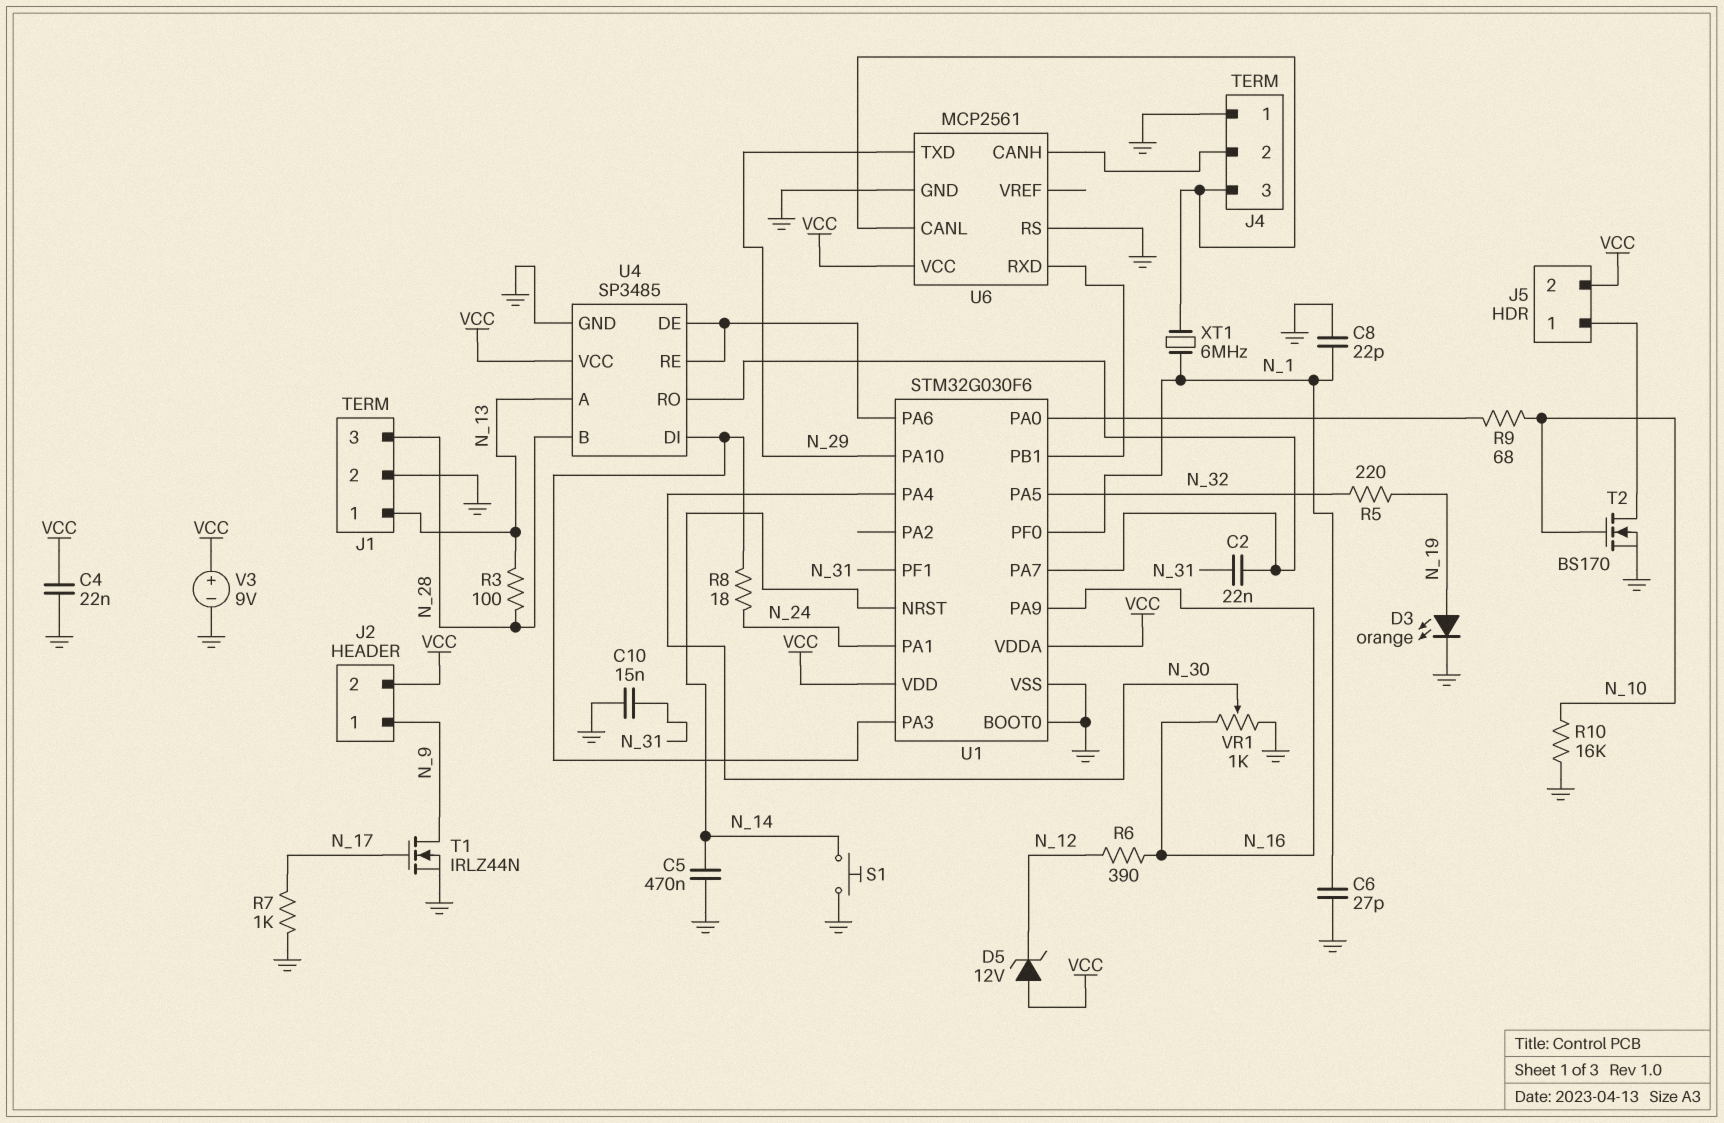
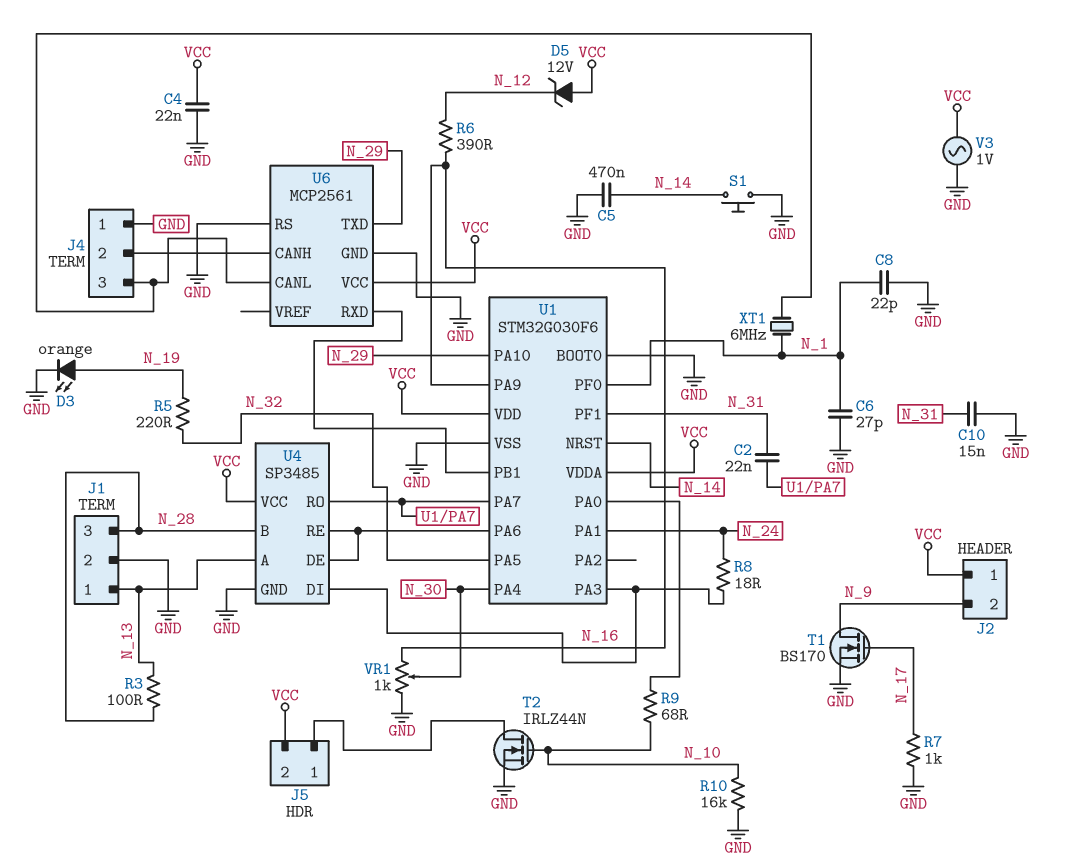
J2 pin 1: N_9 -> VCC
J2 pin 2: VCC -> N_9
T1: NMOS IRLZ44N (G N_17, D N_9, S GND) -> NMOS BS170 (G N_17, D N_9, S GND)
T2: NMOS BS170 (G N_10, D J5/1, S GND) -> NMOS IRLZ44N (G N_10, D J5/1, S GND)
V3: 9V (plus VCC, minus GND) -> AC 1V (GND, VCC)

